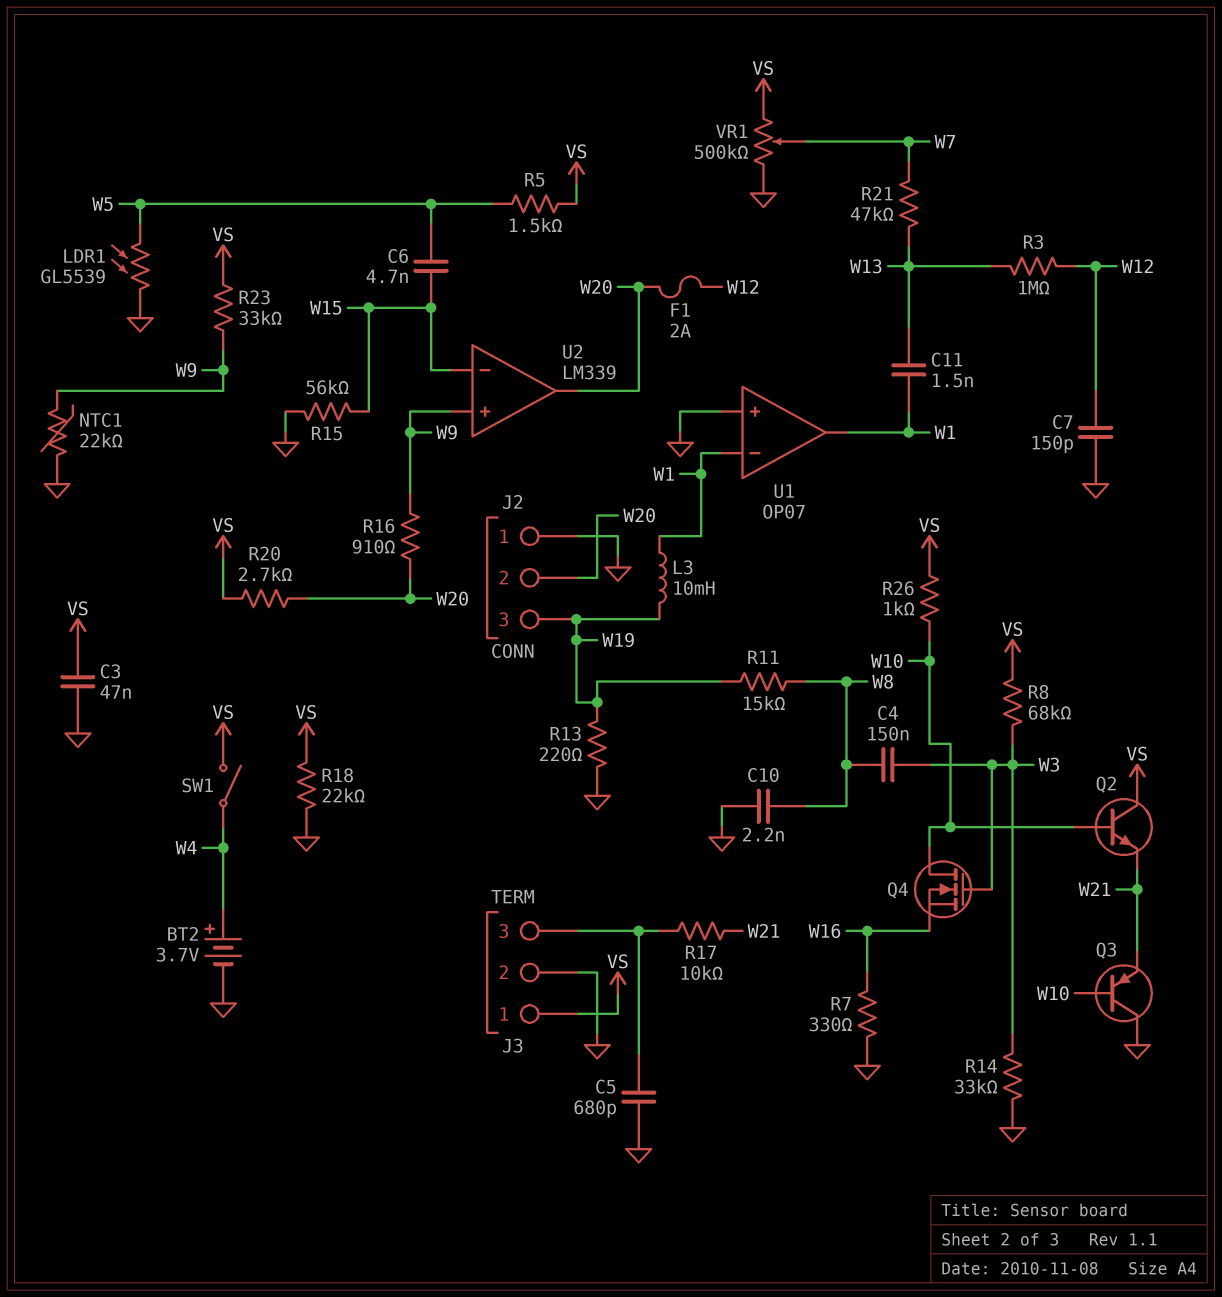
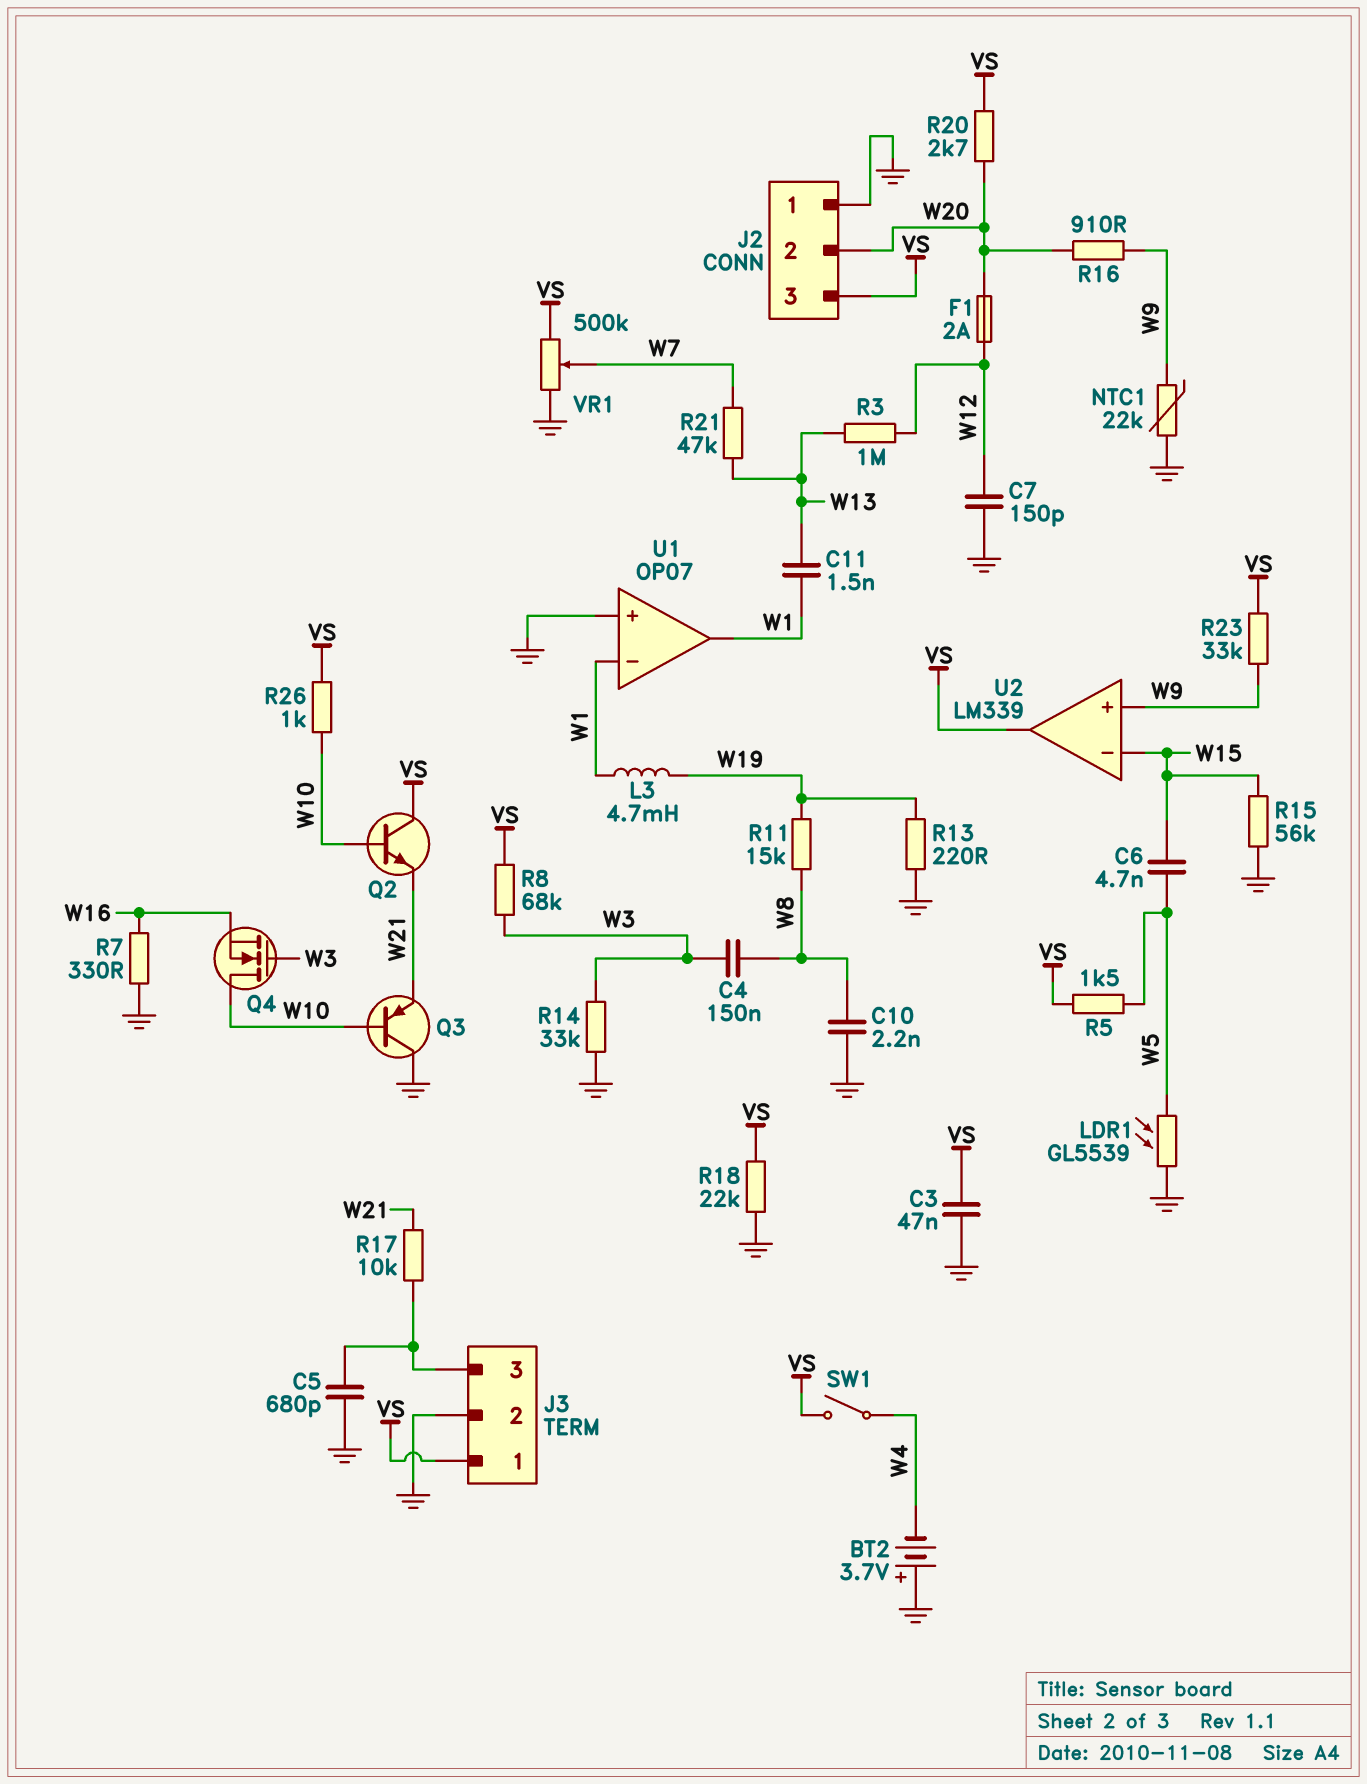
BT2: 3.7V (plus W4, minus GND) -> 3.7V (plus GND, minus W4)
J2 pin 3: W19 -> VS
L3: 10mH (W1, W19) -> 4.7mH (W1, W19)
U2 pin out: W20 -> VS

